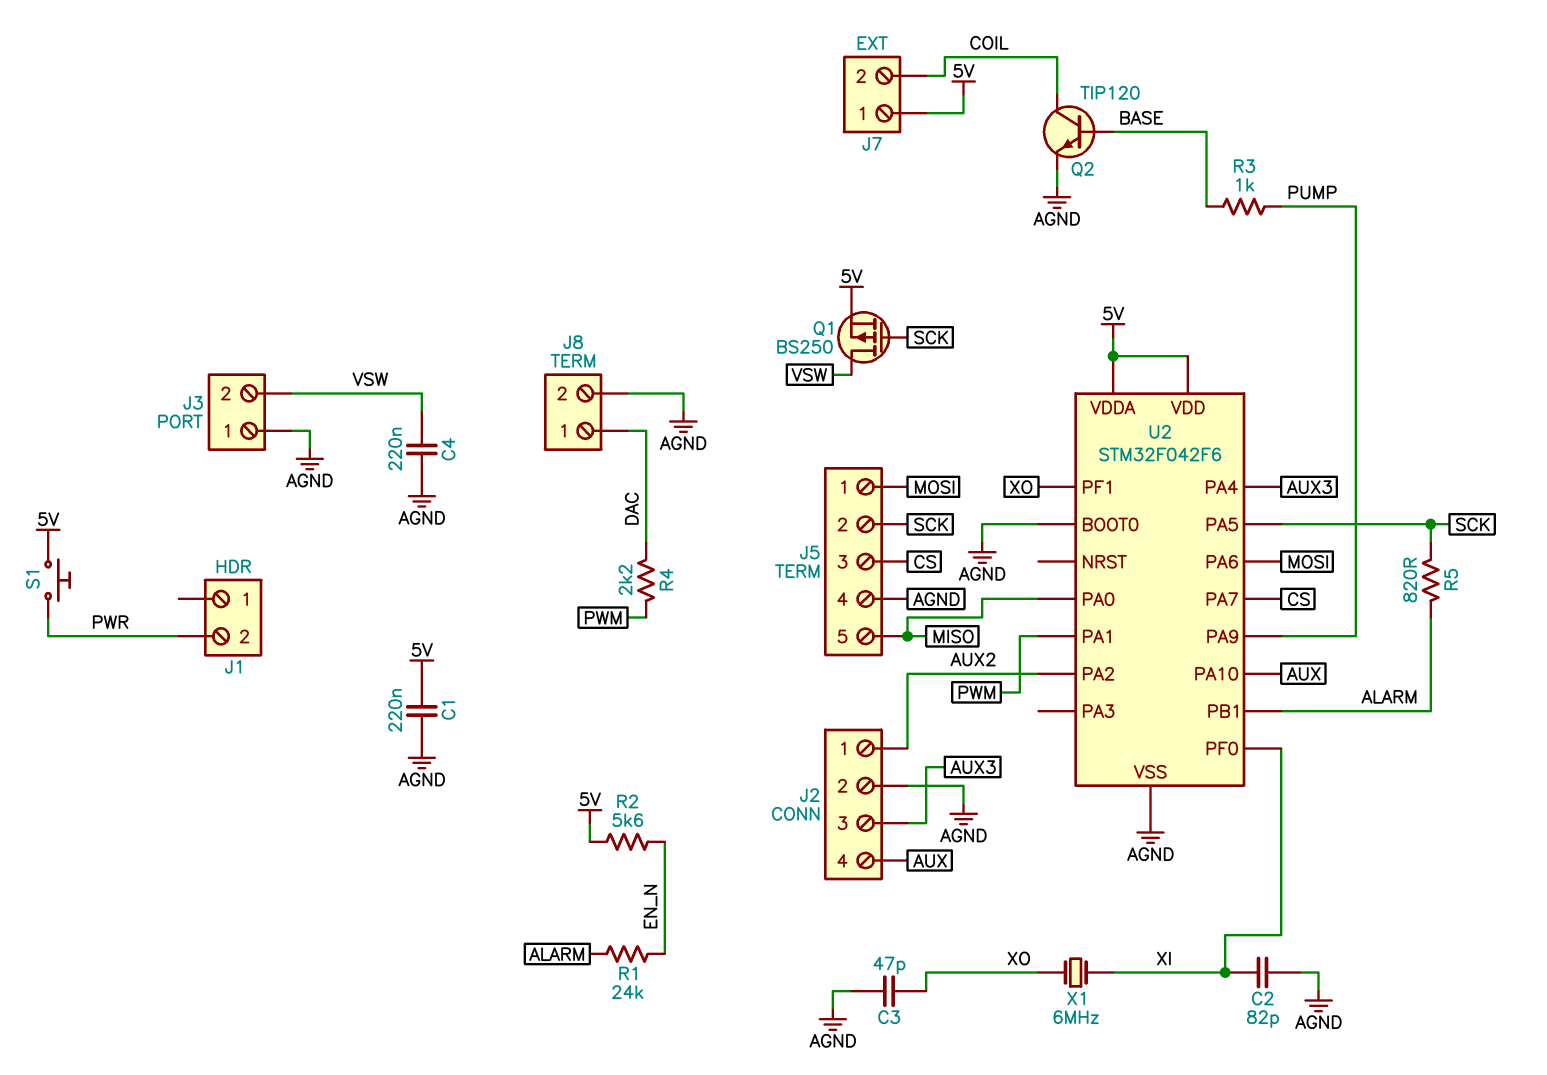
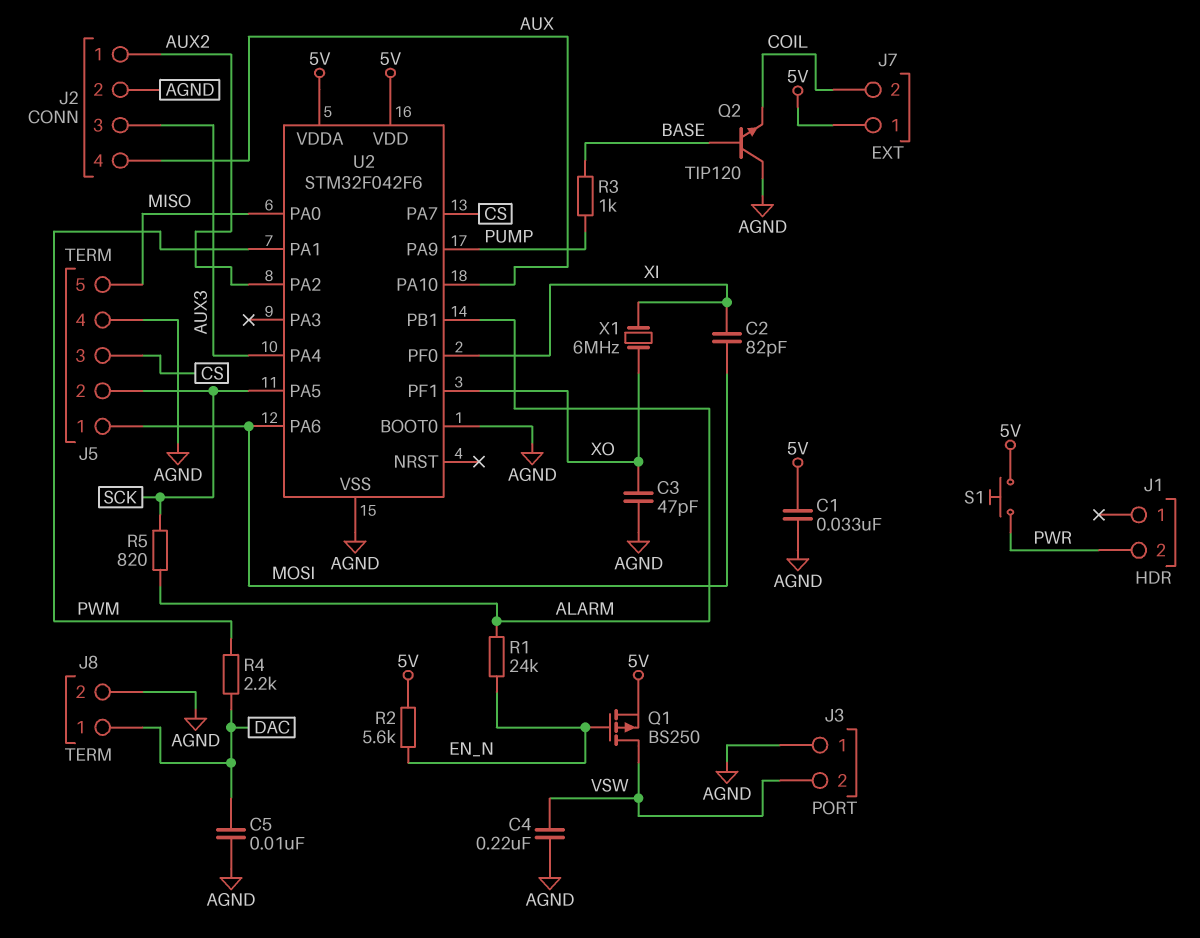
C1: 220nF (5V, AGND) -> 33nF (5V, AGND)
C2: 82pF (AGND, XI) -> 82pF (MOSI, XI)
C5: none -> 10nF (AGND, DAC)
Q1: PMOS BS250 (G SCK, D VSW, S 5V) -> PMOS BS250 (G EN_N, D VSW, S 5V)
Q2: NPN TIP120 (B BASE, C COIL, E AGND) -> NPN TIP120 (B BASE, C AGND, E COIL)

